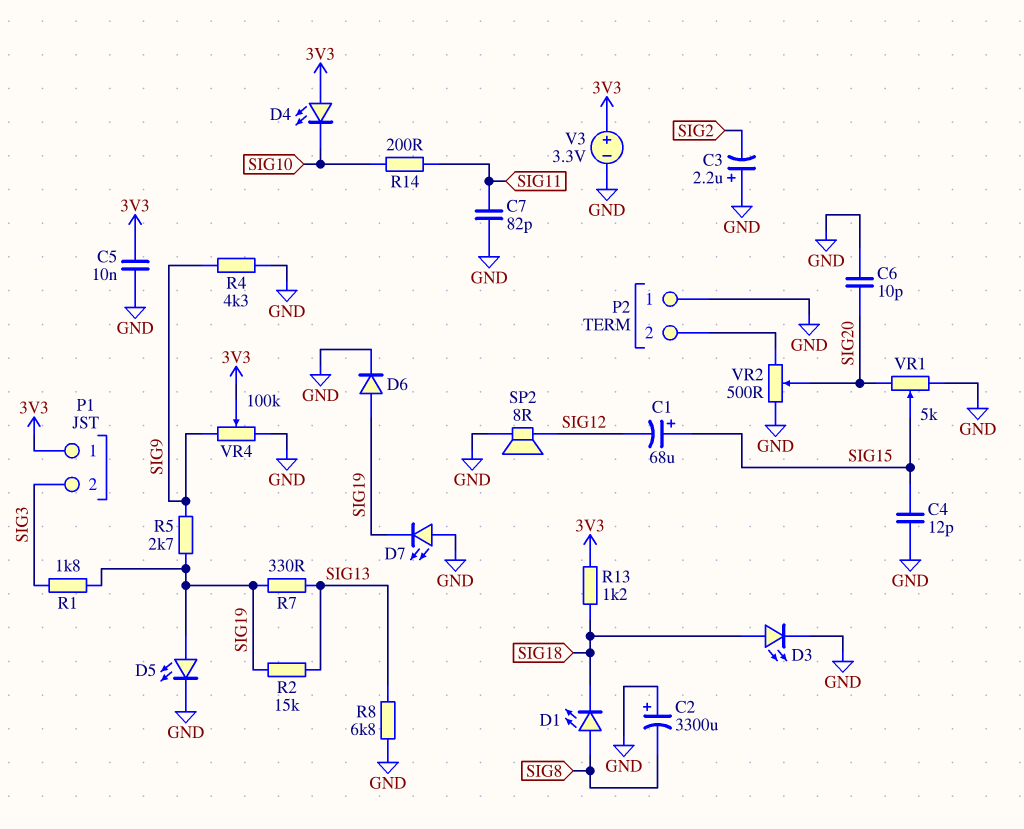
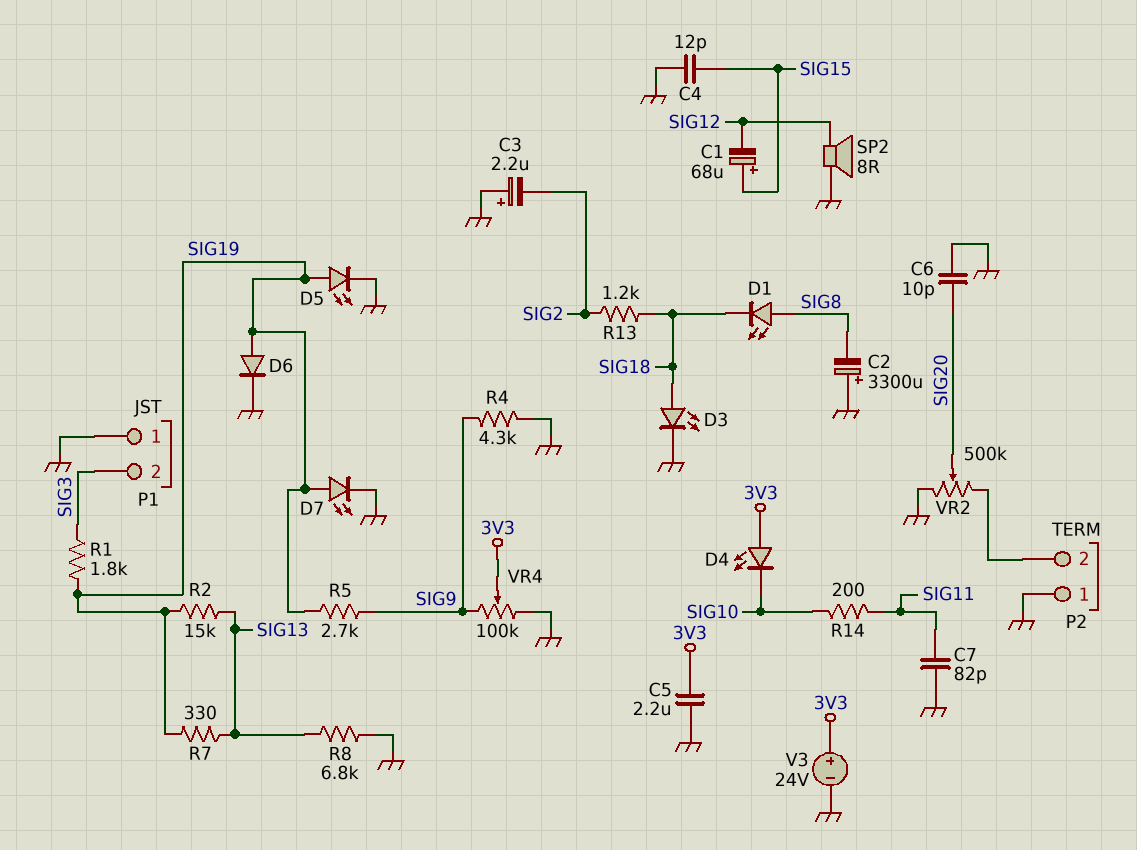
C5: 10nF (3V3, GND) -> 2.2uF (3V3, GND)
D7: LED (A GND, K SIG19) -> LED (A SIG19, K GND)
P1 pin 1: 3V3 -> GND
R13: 1.2k (3V3, SIG18) -> 1.2k (SIG2, SIG18)
V3: 3.3V (plus 3V3, minus GND) -> 24V (plus 3V3, minus GND)
VR1: 5k (GND, SIG20, wiper SIG15) -> none
VR2: 500 (GND, P2/2, wiper SIG20) -> 500k (GND, P2/2, wiper SIG20)

